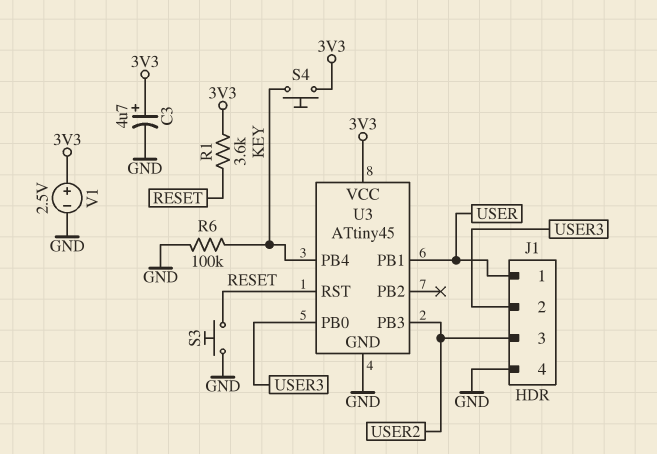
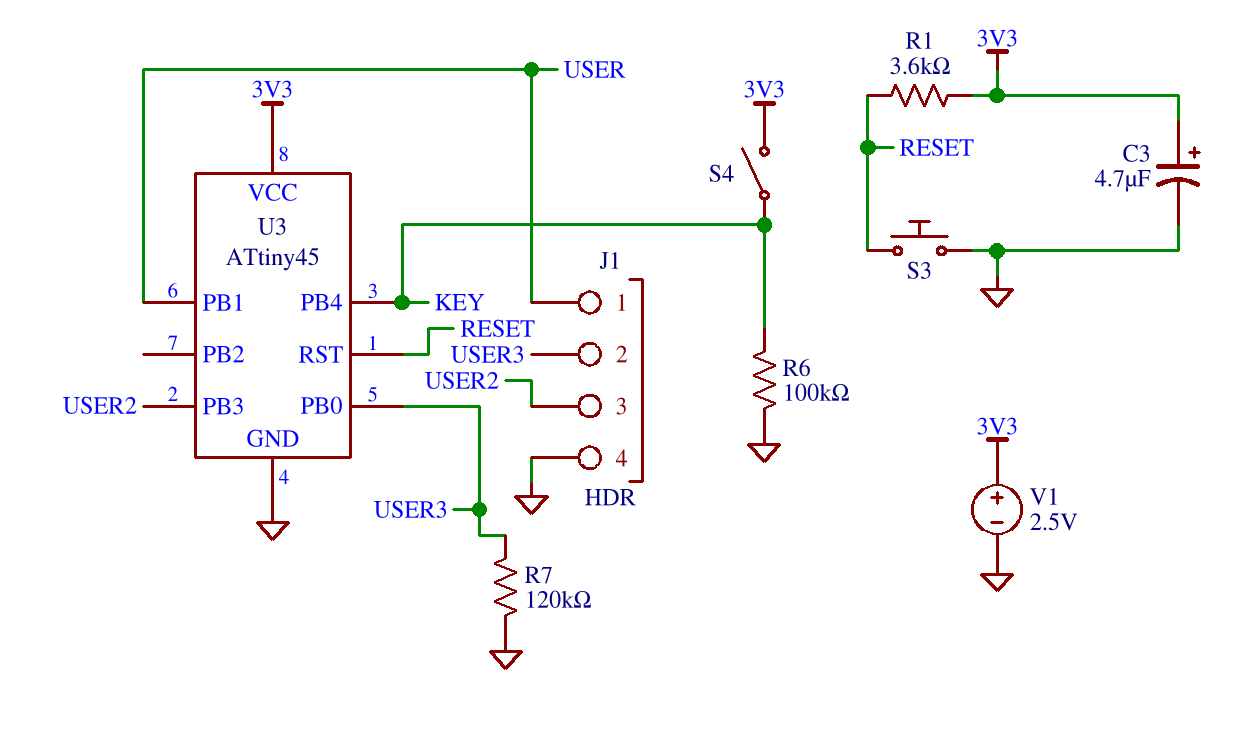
R7: none -> 120k (GND, USER3)
S4: button (3V3, KEY) -> switch (3V3, KEY)

